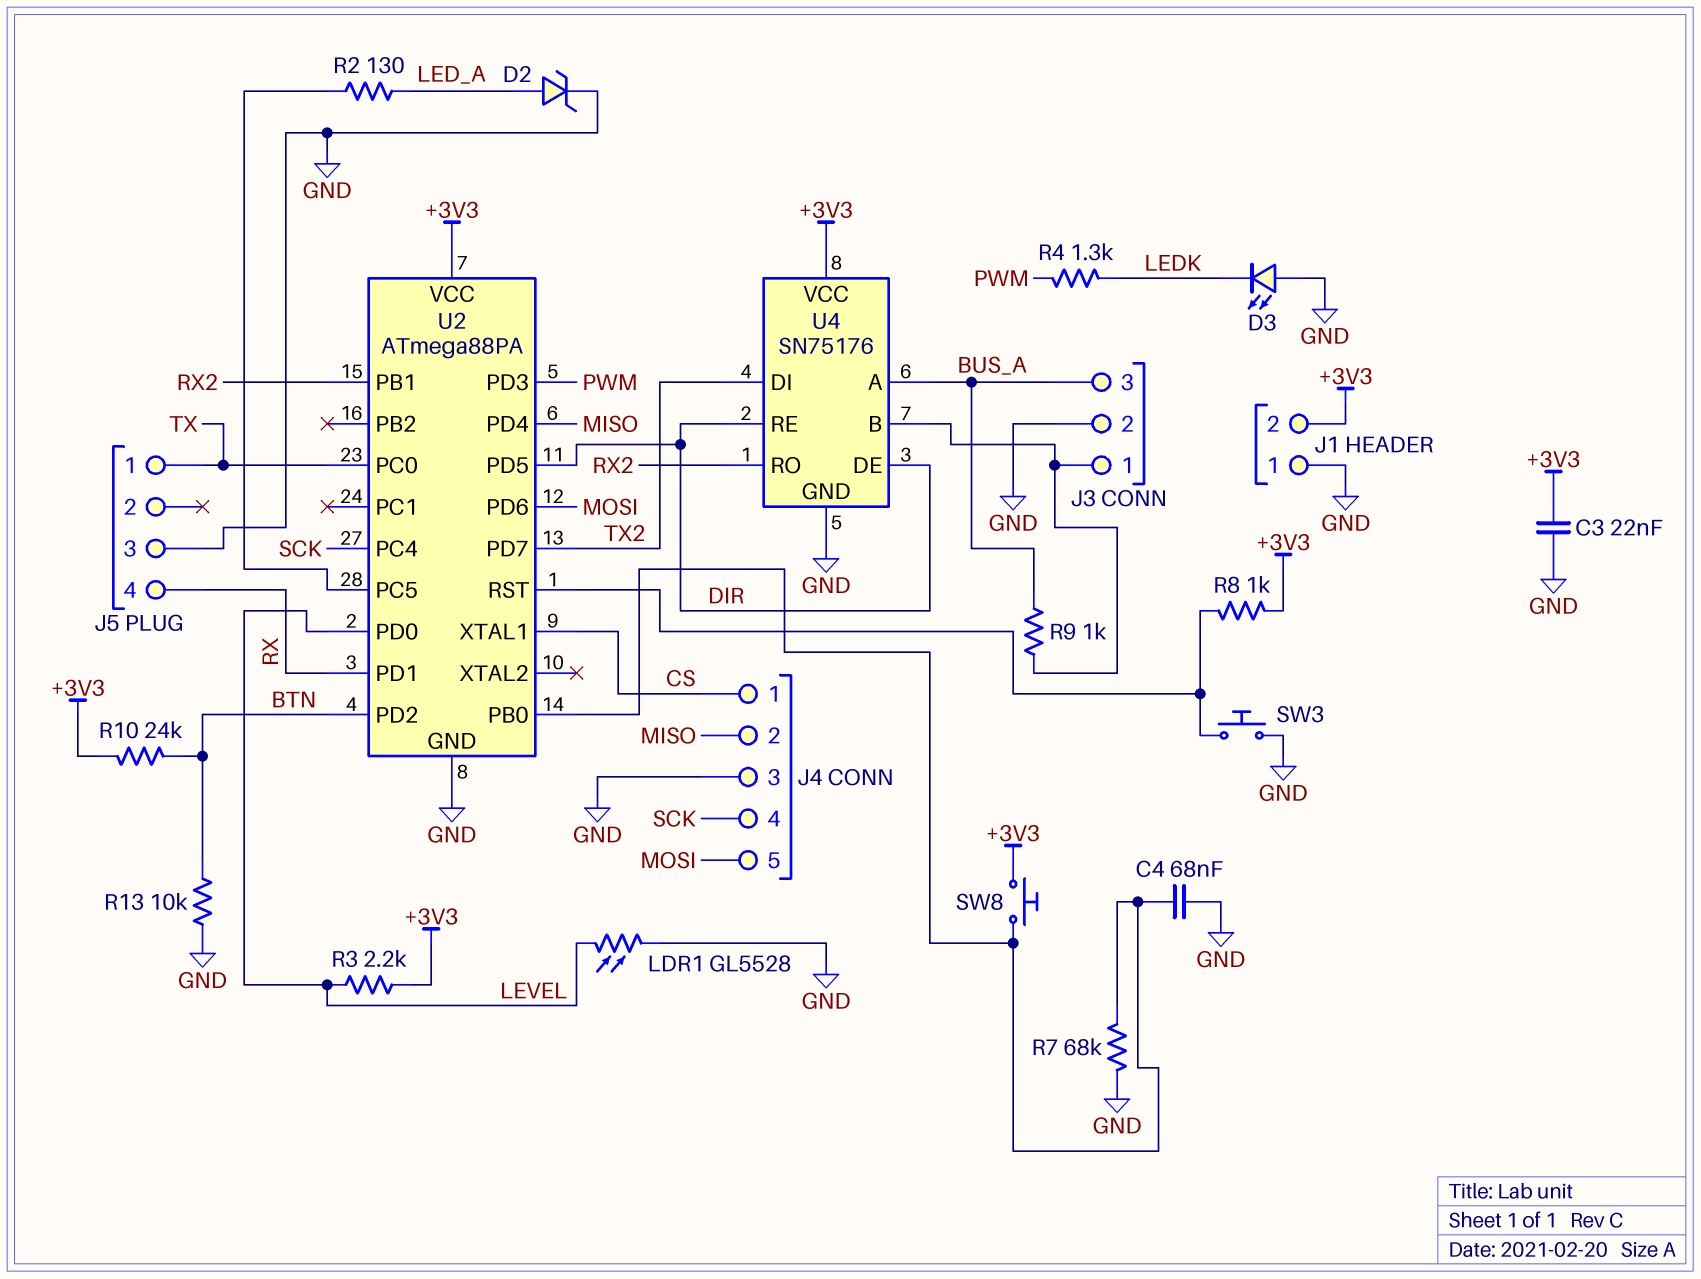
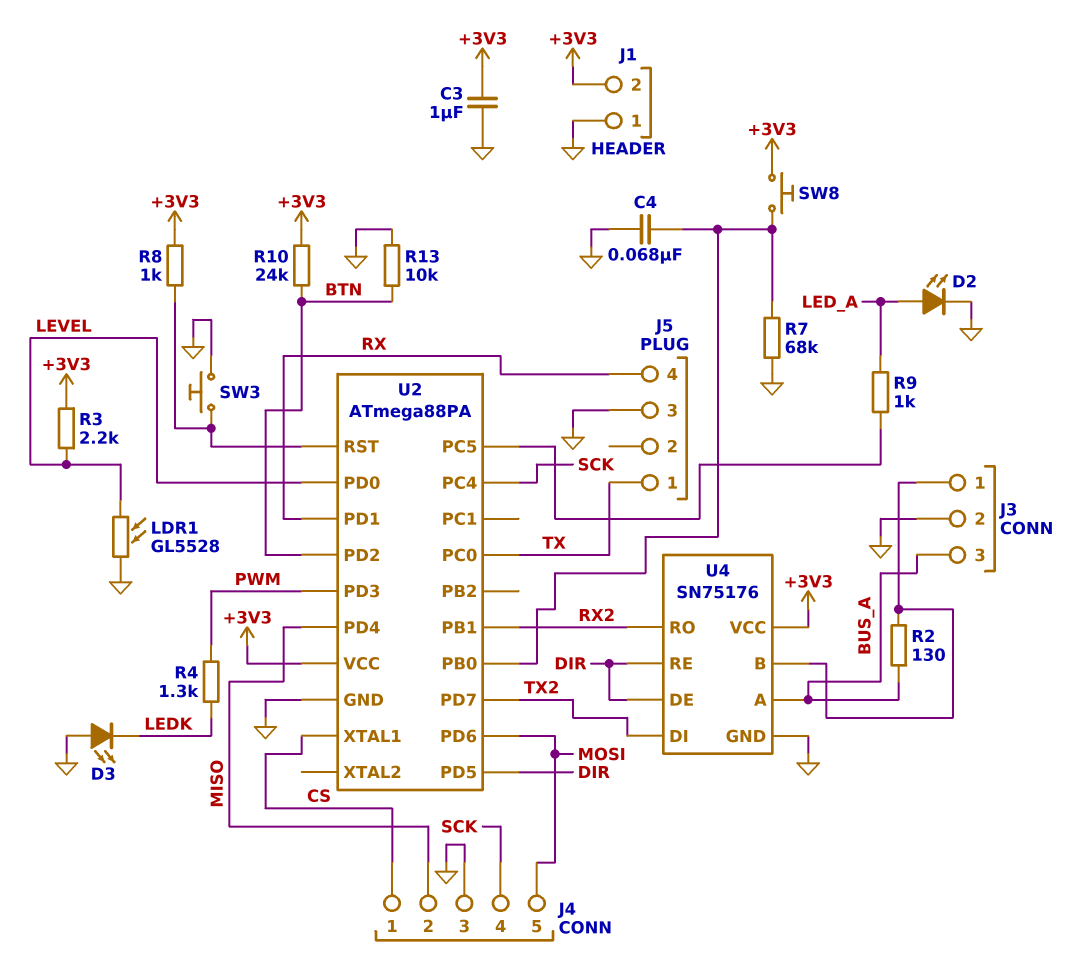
C3: 22nF (+3V3, GND) -> 1uF (+3V3, GND)
D2: zener (A LED_A, K GND) -> LED (A LED_A, K GND)
R2: 130 (LED_A, U2/PC5) -> 130 (BUS_A, J3/1)
R9: 1k (BUS_A, J3/1) -> 1k (LED_A, U2/PC5)

